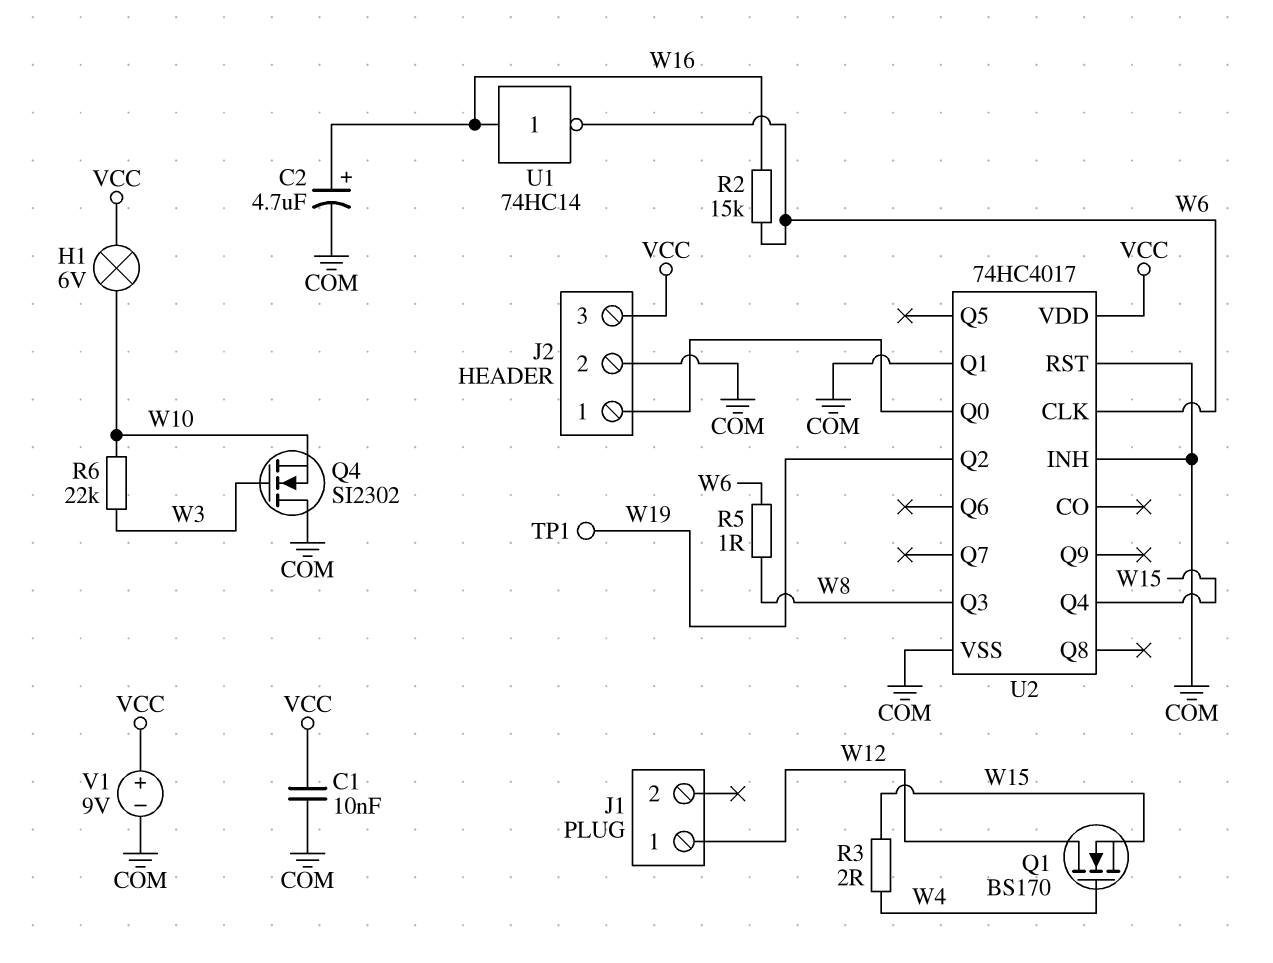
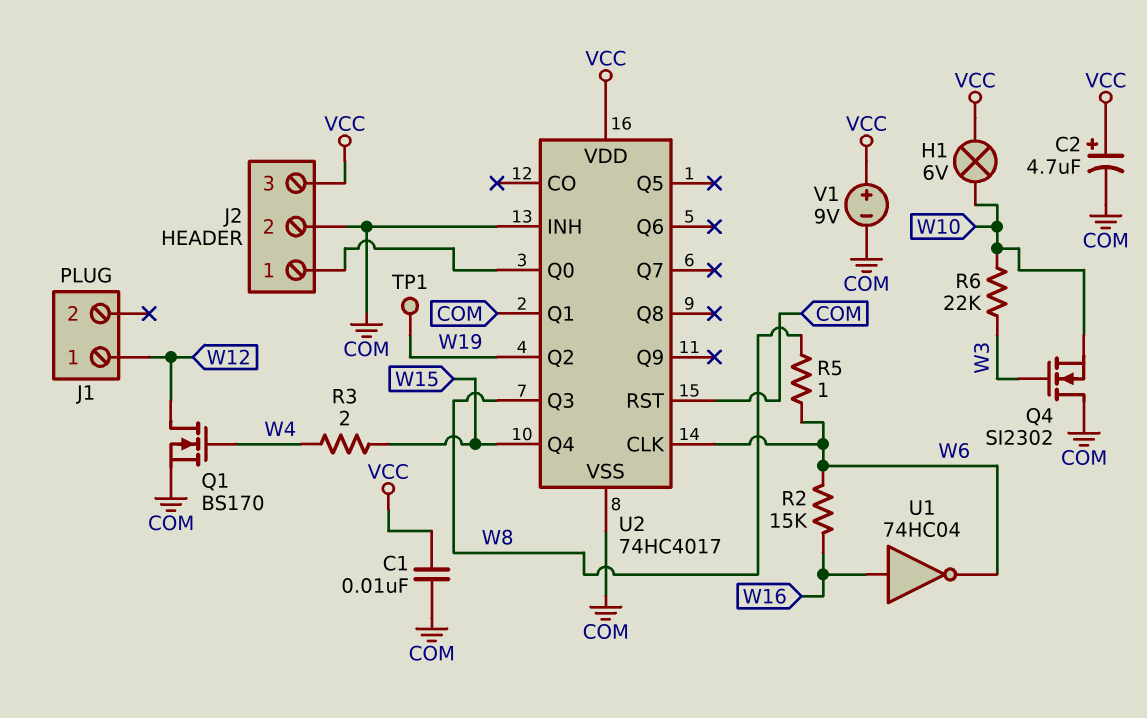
C2: 4.7uF (plus W16, minus COM) -> 4.7uF (plus VCC, minus COM)
Q1: NMOS BS170 (G W4, D W12, S W15) -> NMOS BS170 (G W4, D W12, S COM)
U1: NOT 74HC14 (in W16, out W6) -> NOT 74HC04 (in W16, out W6)

